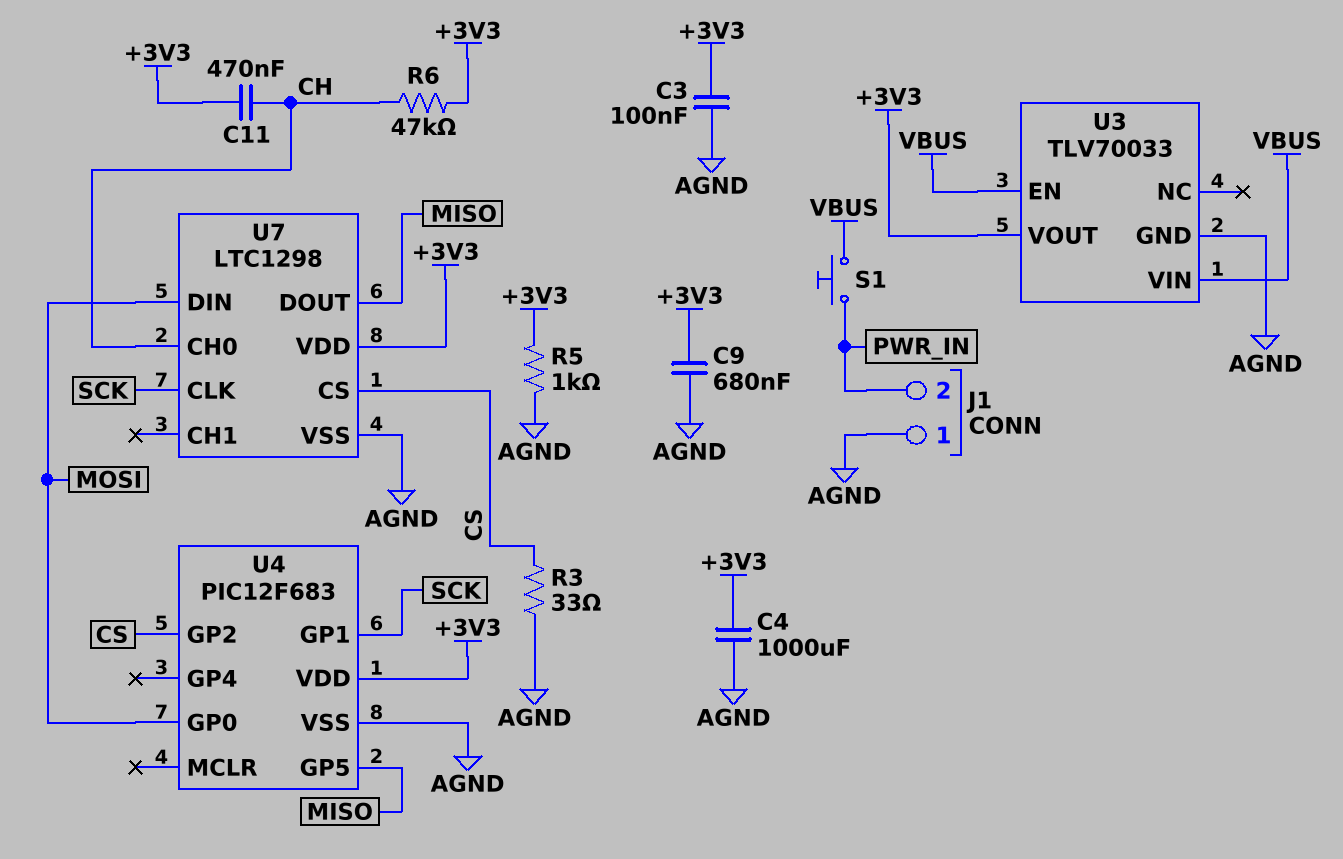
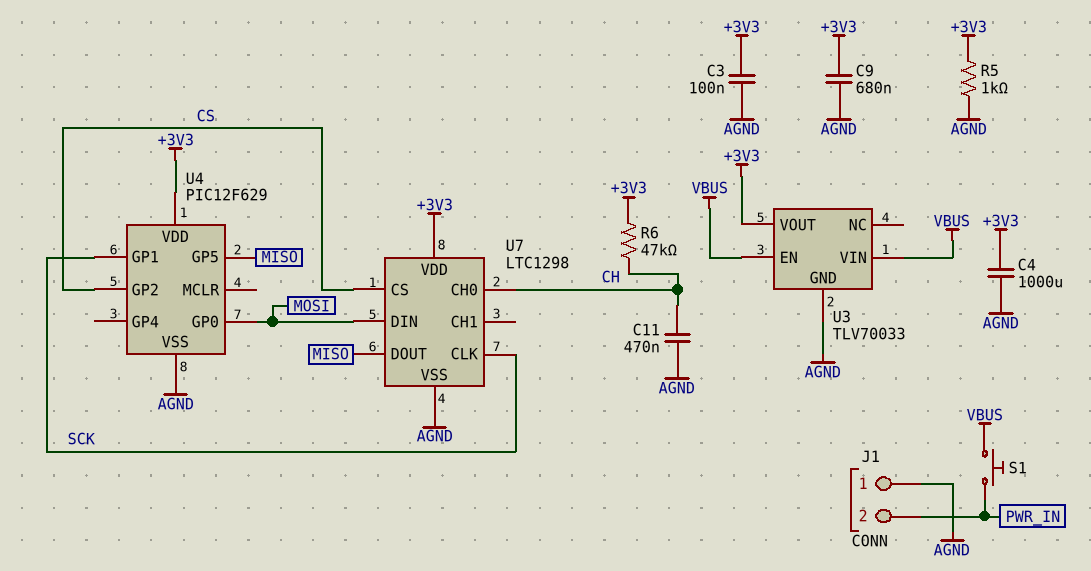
C11: 470nF (+3V3, CH) -> 470nF (AGND, CH)
R3: 33 (AGND, CS) -> none
U4: PIC12F683 -> PIC12F629

